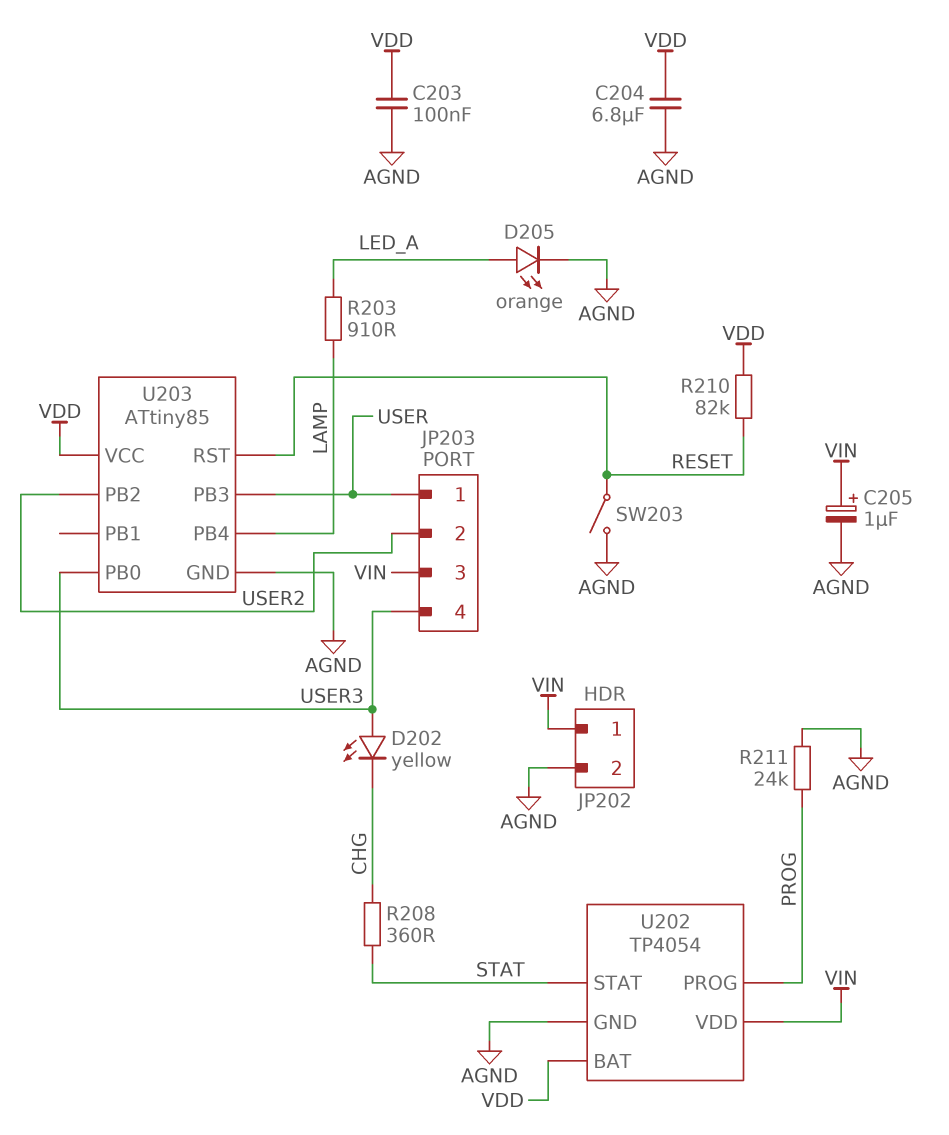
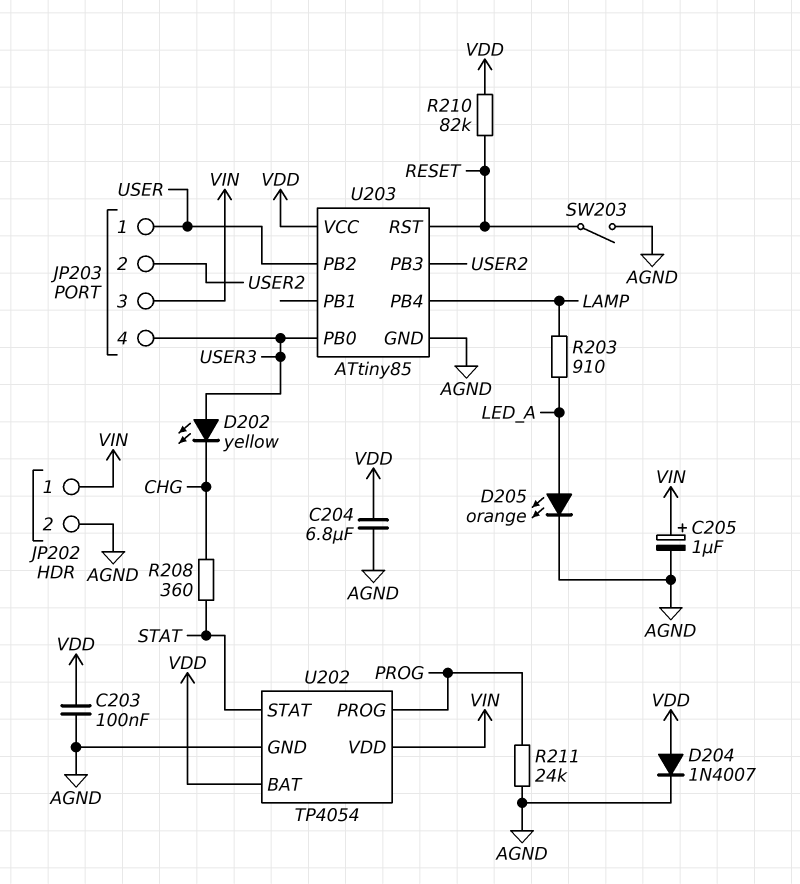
D204: none -> diode 1N4007 (A VDD, K AGND)
U203 pin PB2: USER2 -> USER
U203 pin PB3: USER -> USER2

